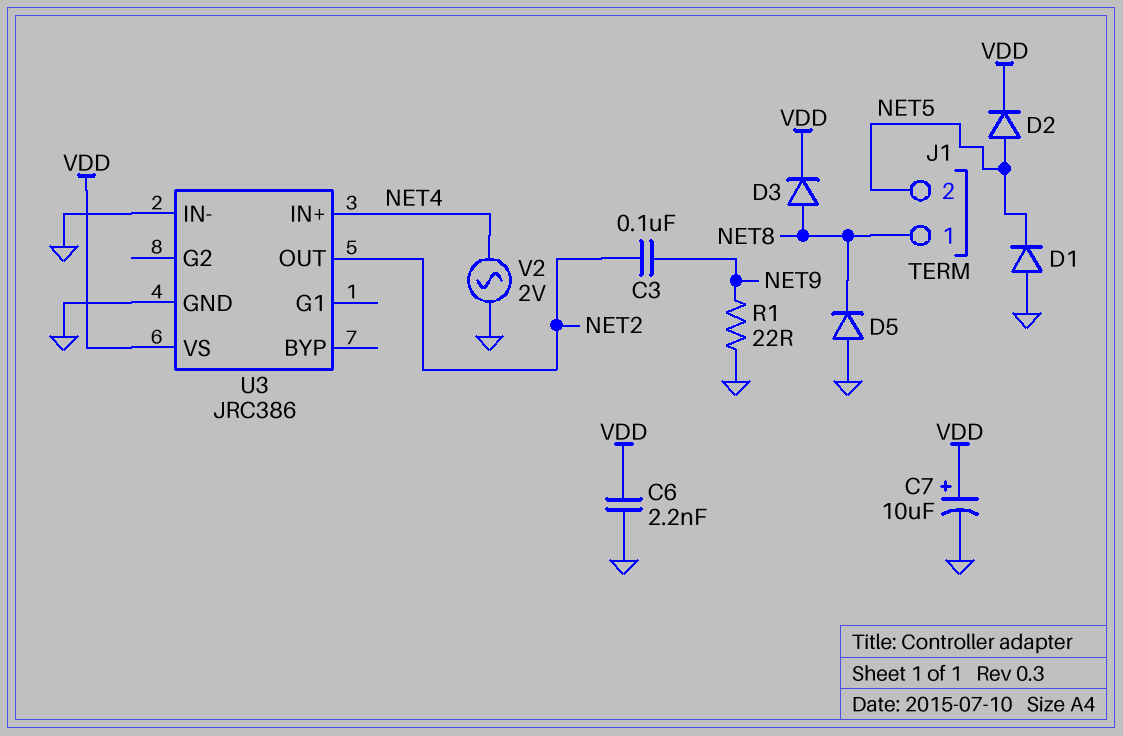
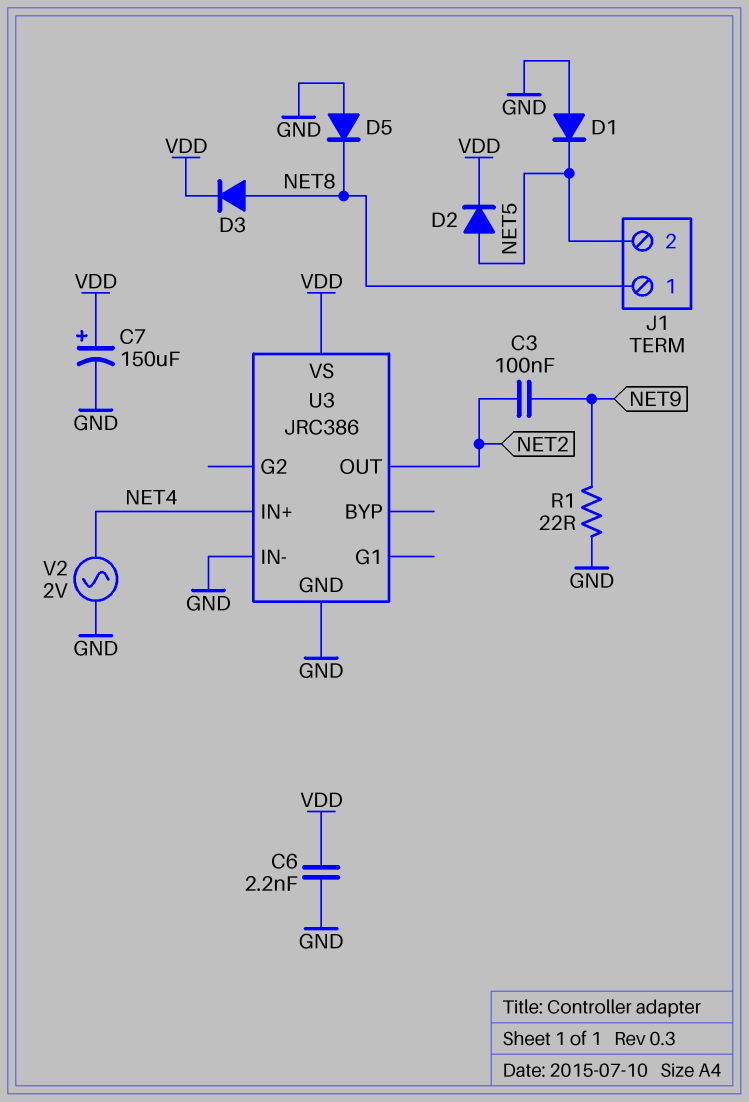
C7: 10uF (plus VDD, minus GND) -> 150uF (plus VDD, minus GND)

